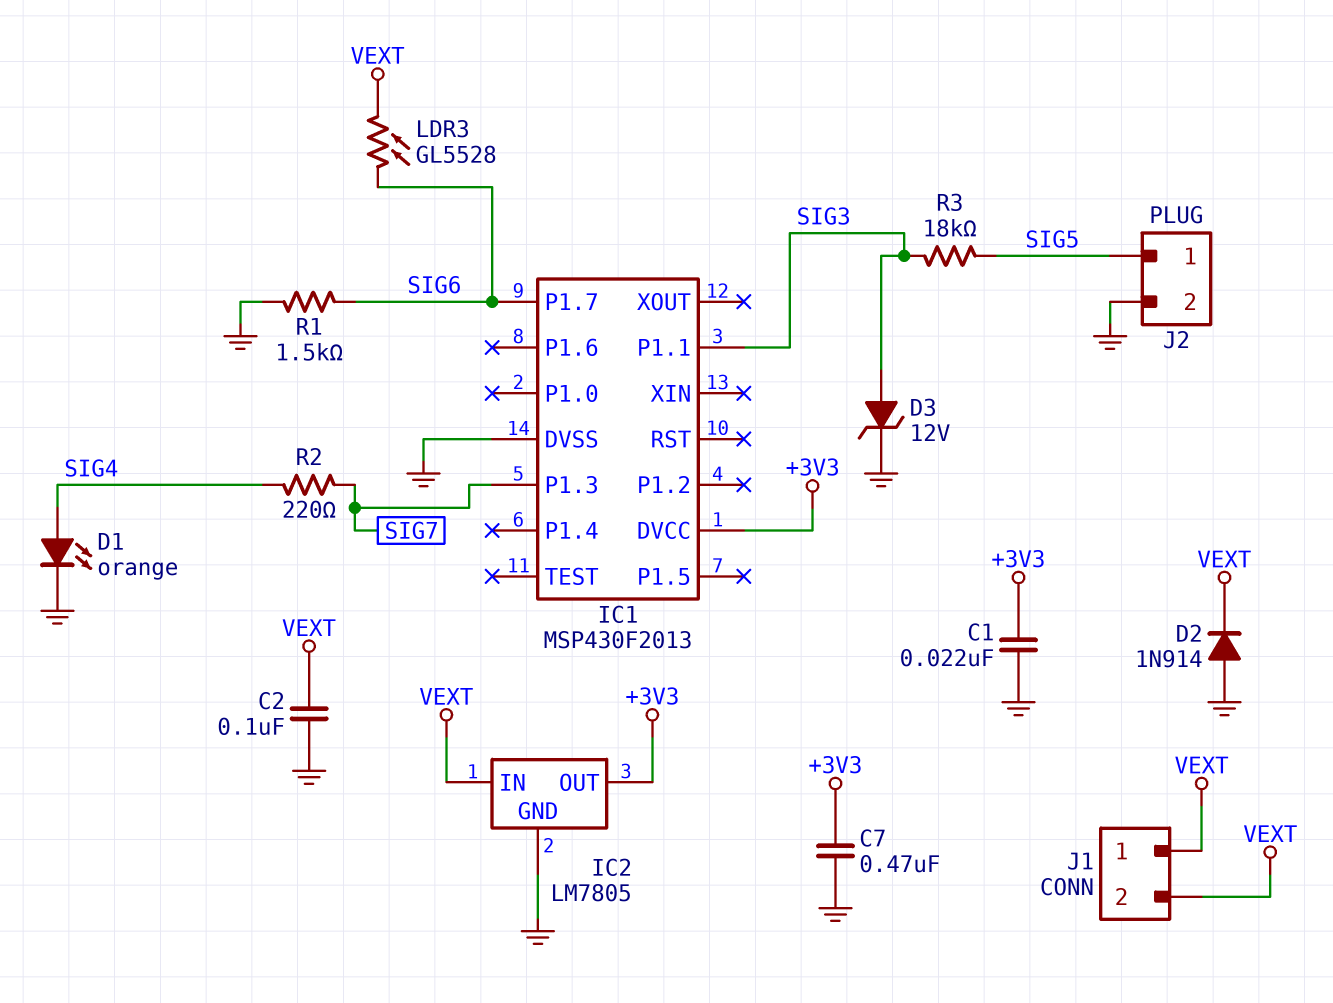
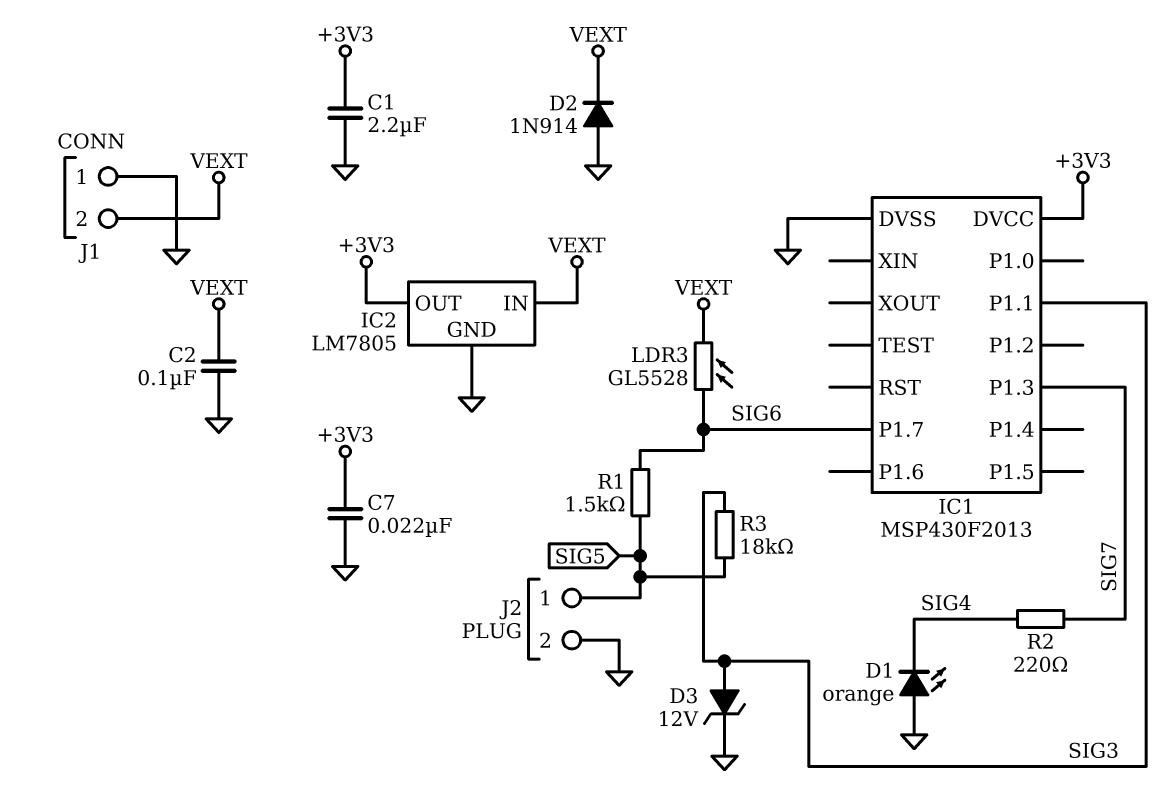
C1: 22nF (+3V3, GND) -> 2.2uF (+3V3, GND)
C7: 470nF (+3V3, GND) -> 22nF (+3V3, GND)
D1: LED orange (A SIG4, K GND) -> LED orange (A GND, K SIG4)
J1 pin 1: VEXT -> GND
R1: 1.5k (GND, SIG6) -> 1.5k (SIG5, SIG6)

